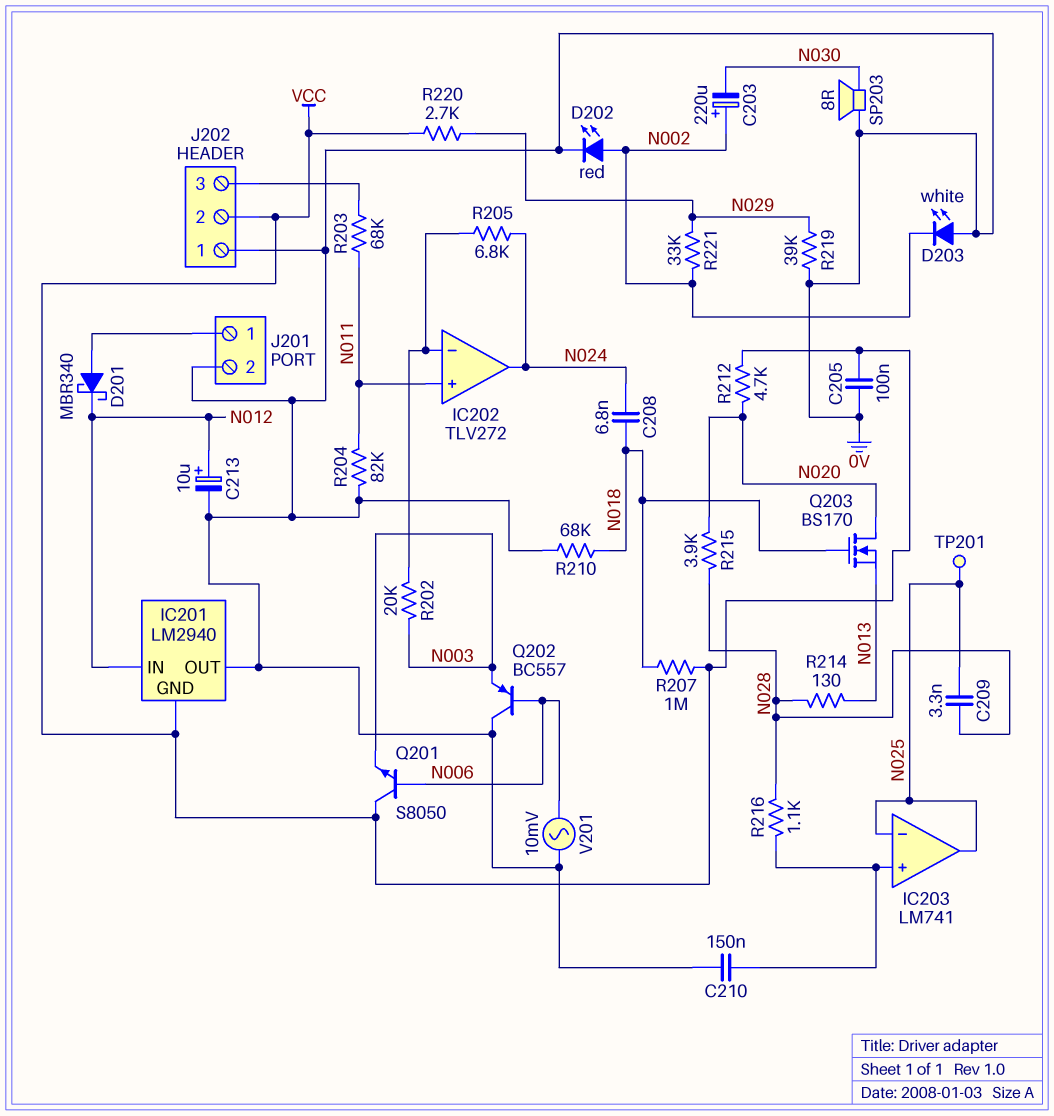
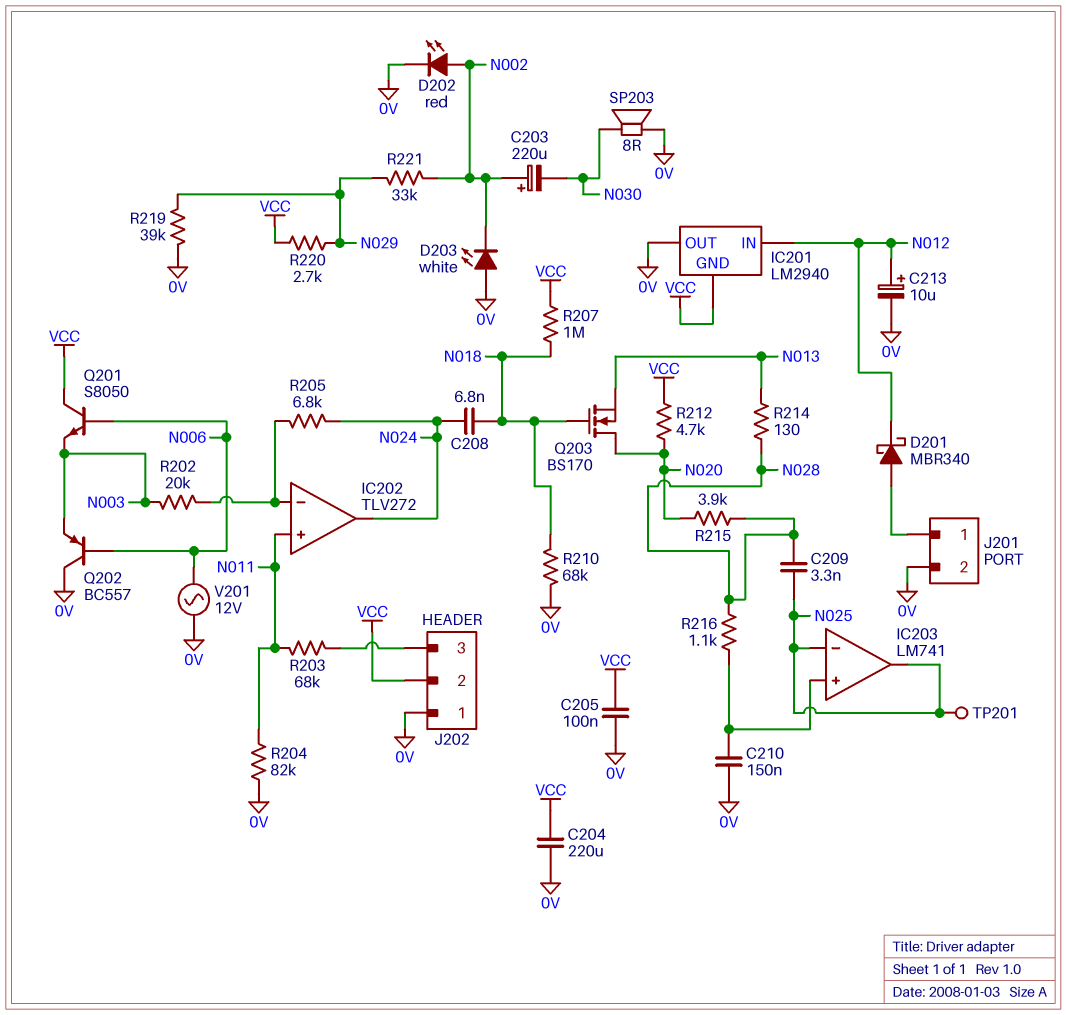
C204: none -> 220uF (0V, VCC)
V201: AC 10mV (0V, N006) -> AC 12V (0V, N006)

